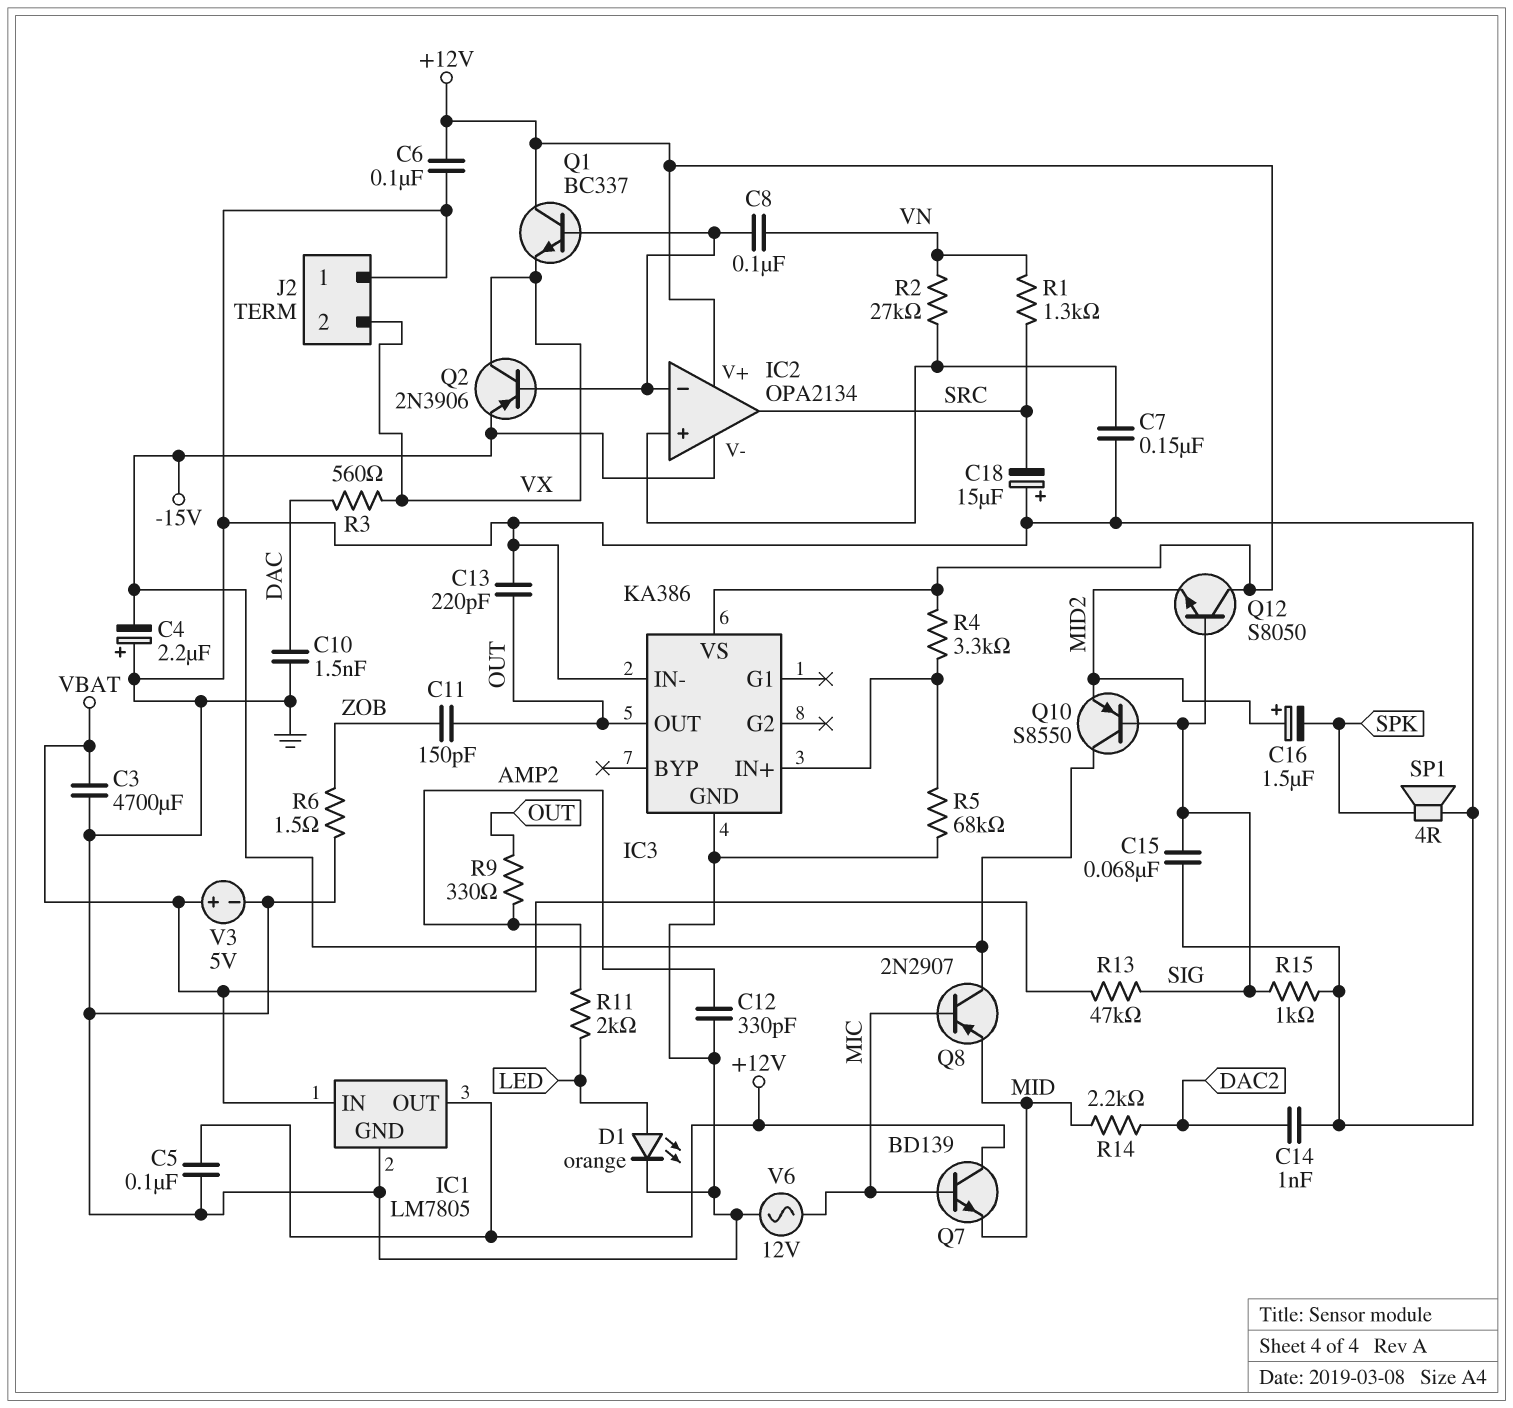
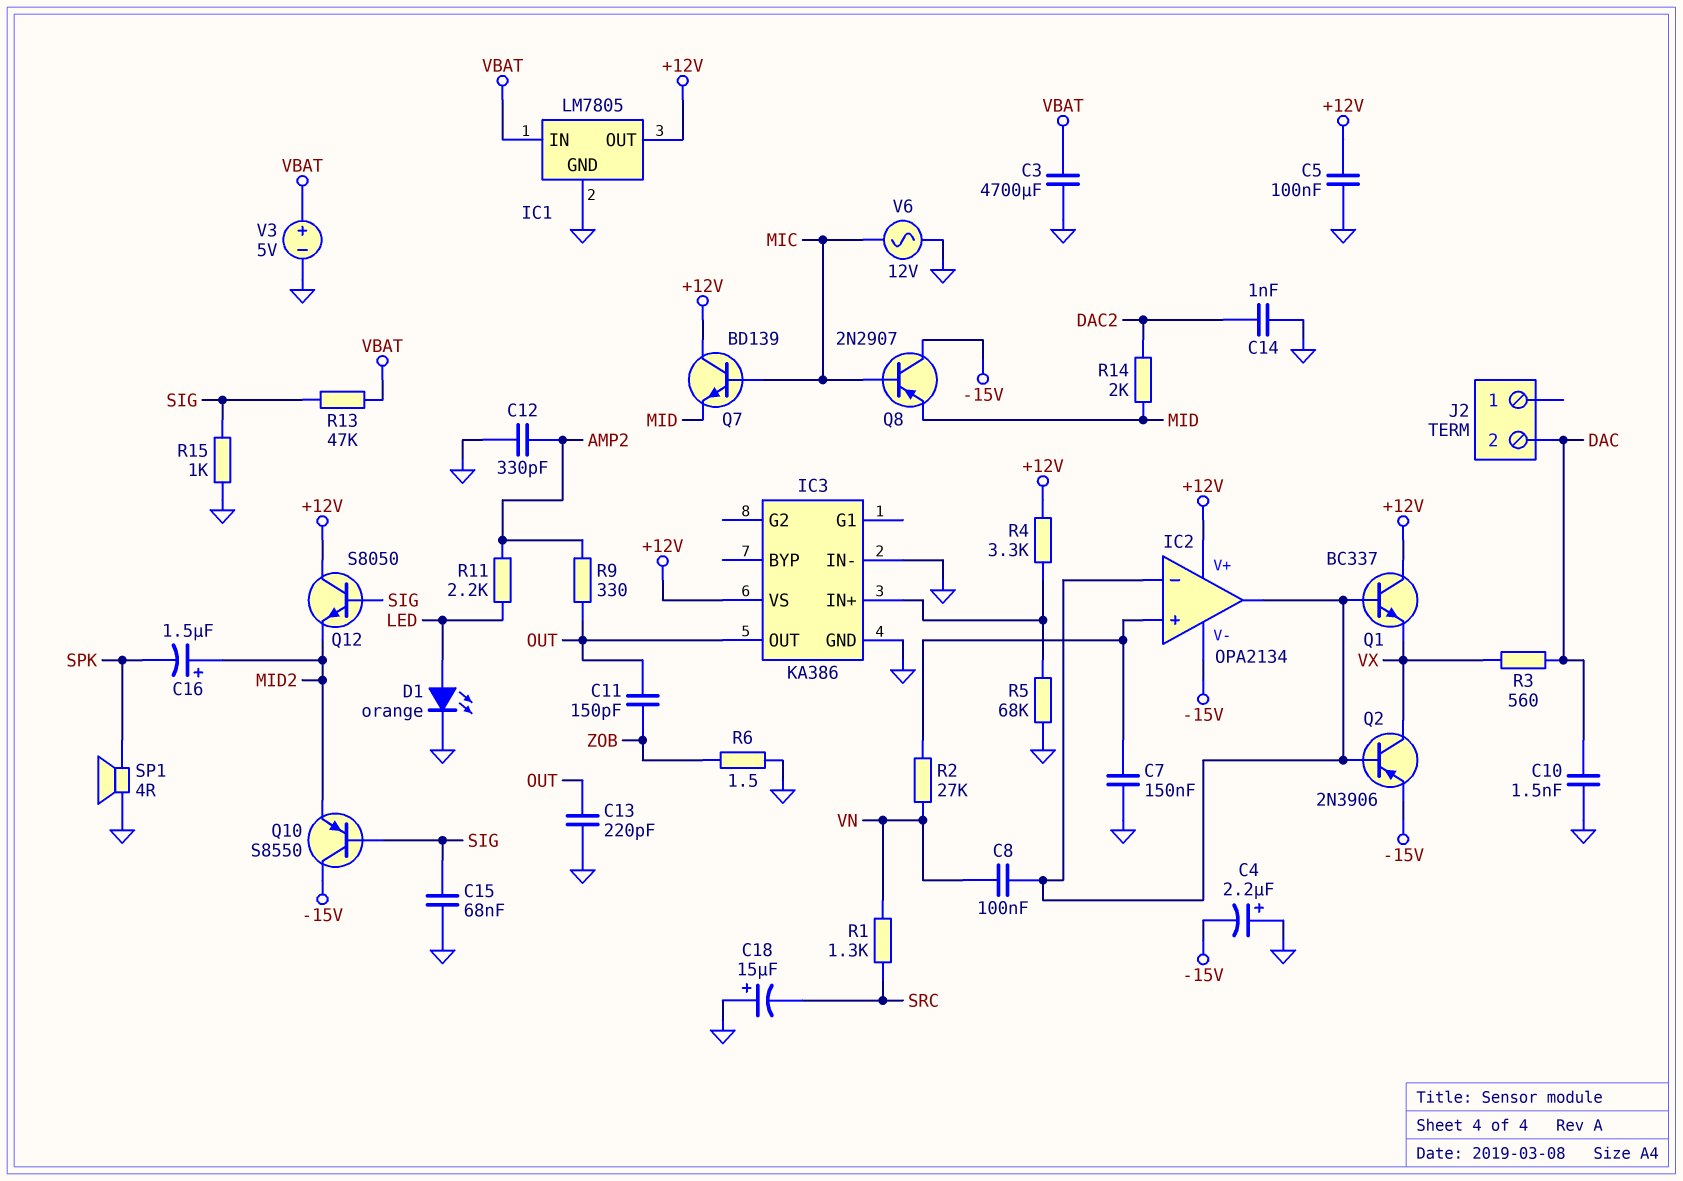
C6: 100nF (+12V, GND) -> none
IC2 pin out: SRC -> IC2/in-
J2 pin 1: GND -> none
J2 pin 2: VX -> DAC
R11: 2k (AMP2, LED) -> 2.2k (AMP2, LED)
R14: 2.2k (DAC2, MID) -> 2k (DAC2, MID)

